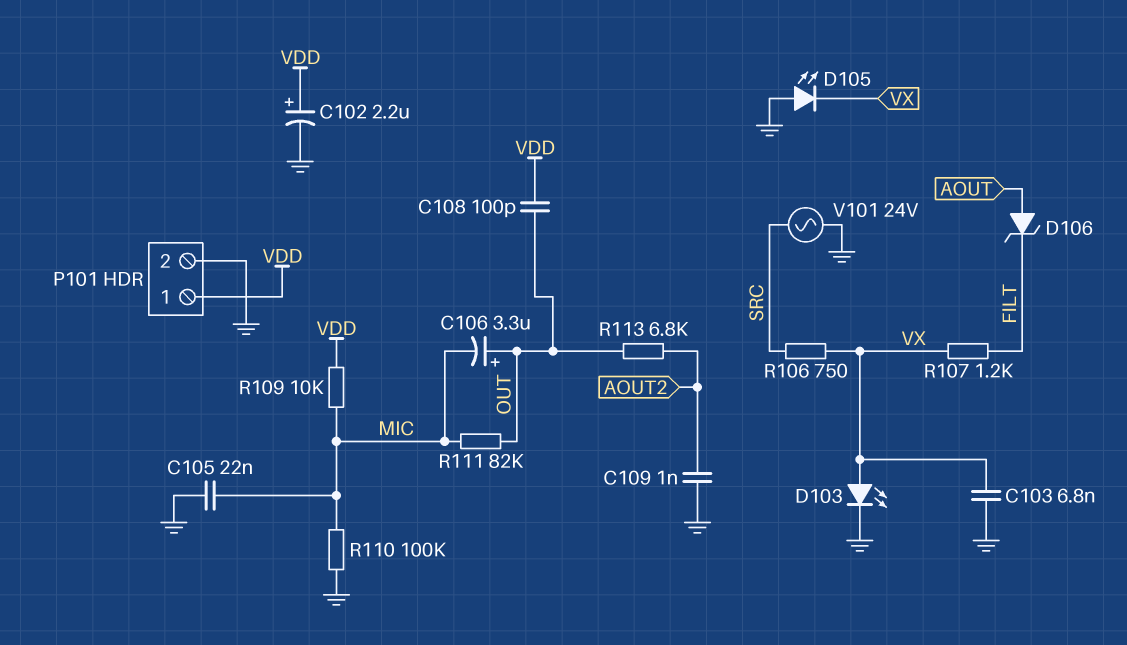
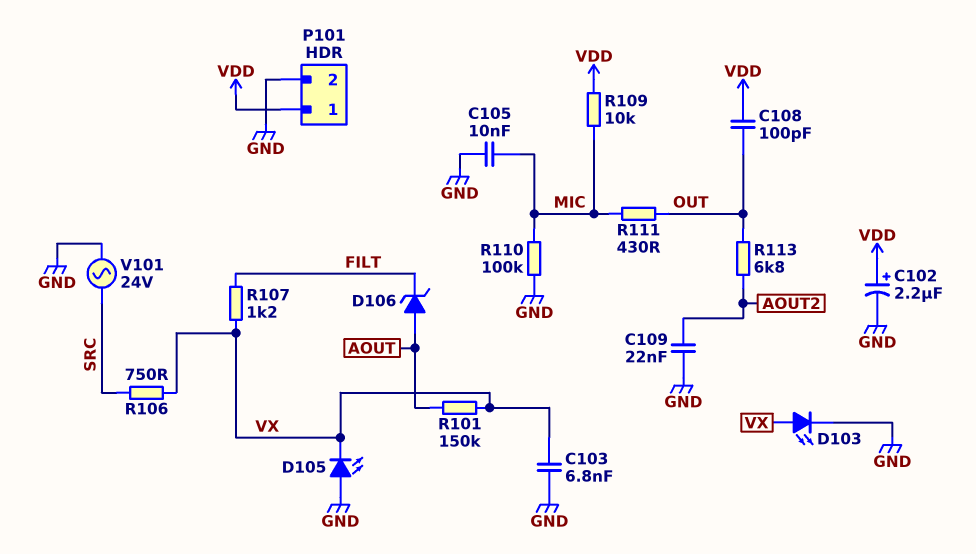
C105: 22nF (GND, MIC) -> 10nF (GND, MIC)
C106: 3.3uF (plus OUT, minus MIC) -> none
C109: 1nF (AOUT2, GND) -> 22nF (AOUT2, GND)
R101: none -> 150k (AOUT, VX)
R111: 82k (MIC, OUT) -> 430 (MIC, OUT)

